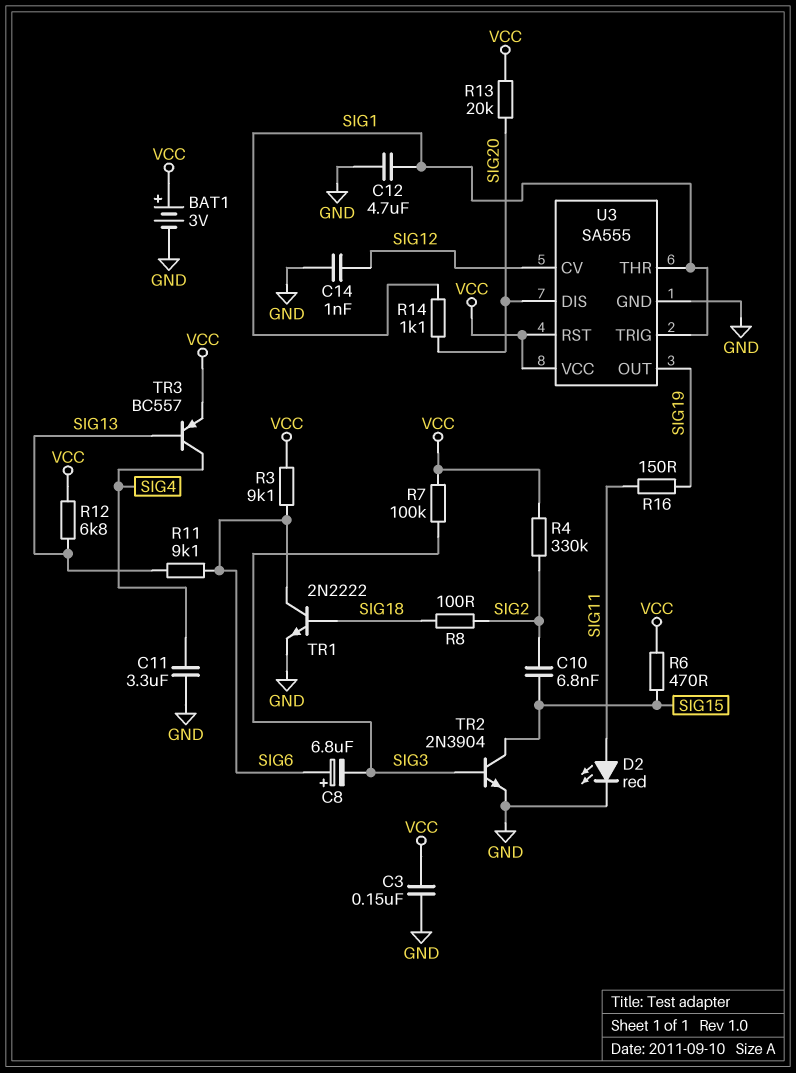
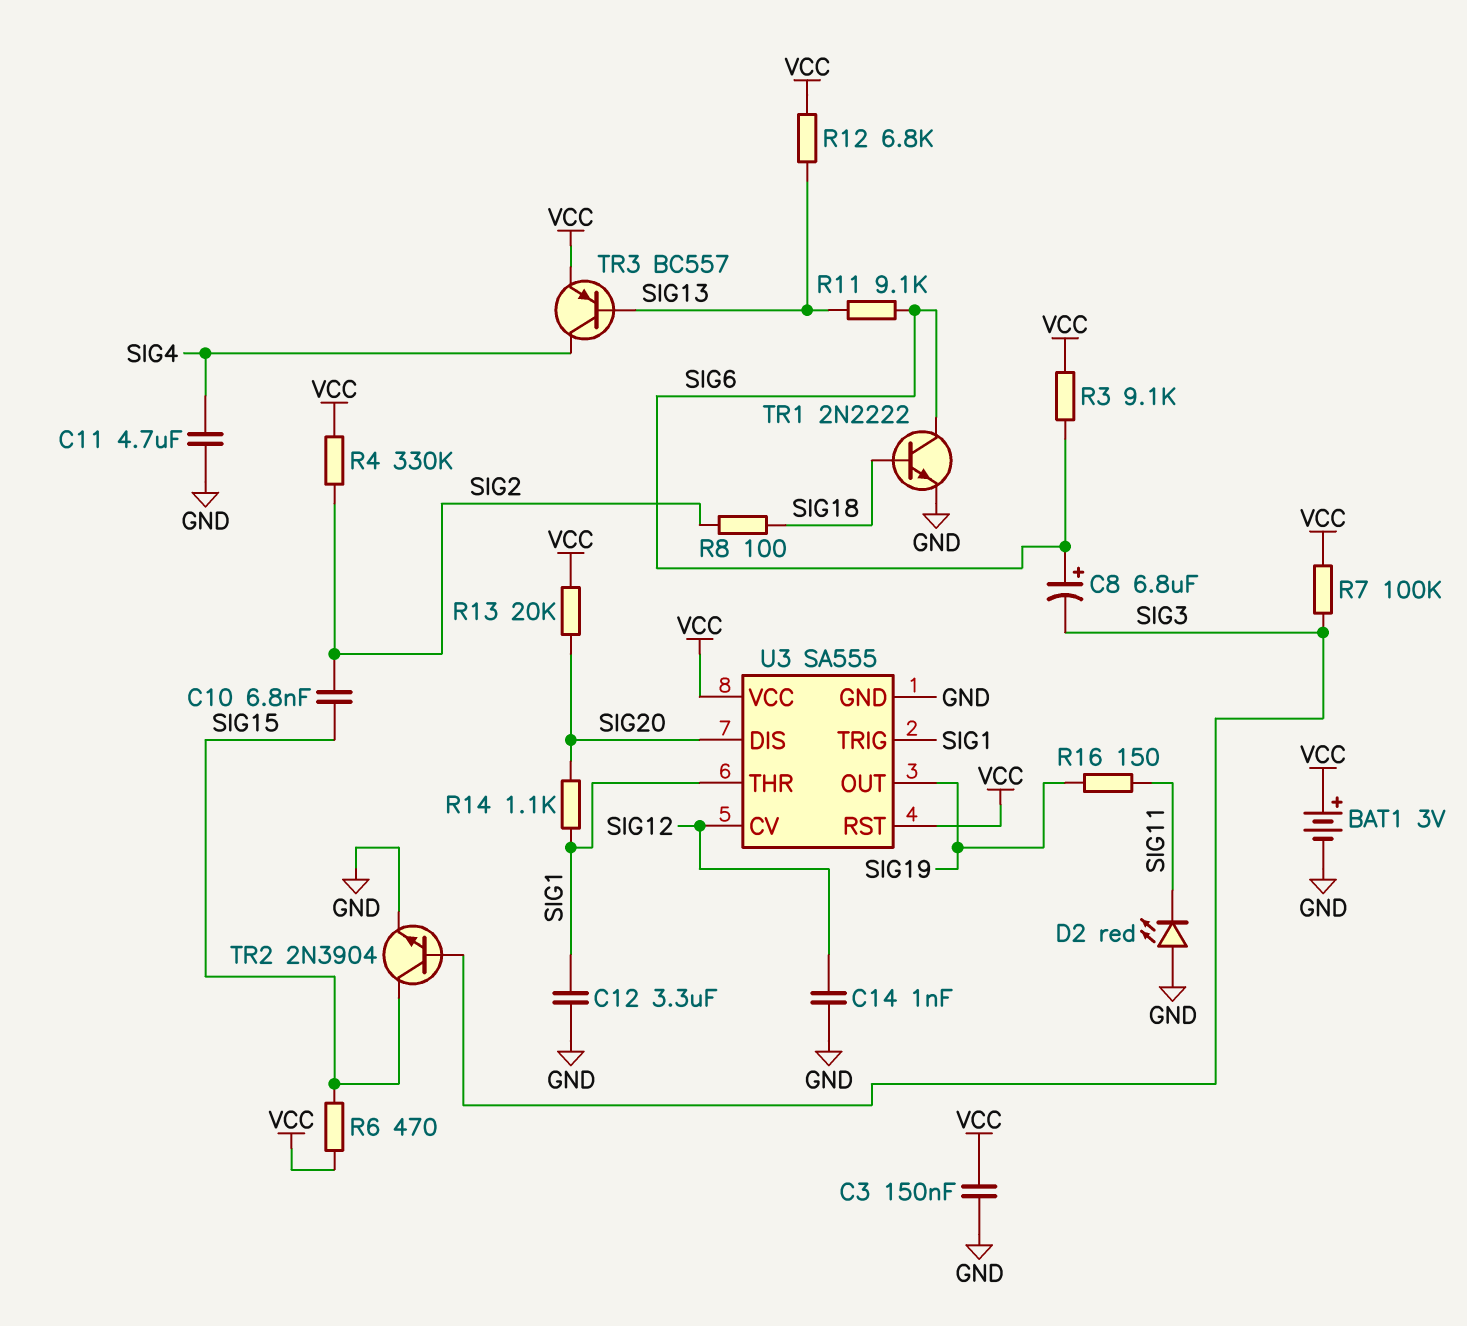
C11: 3.3uF (GND, SIG4) -> 4.7uF (GND, SIG4)
C12: 4.7uF (GND, SIG1) -> 3.3uF (GND, SIG1)
D2: LED red (A SIG11, K GND) -> LED red (A GND, K SIG11)

